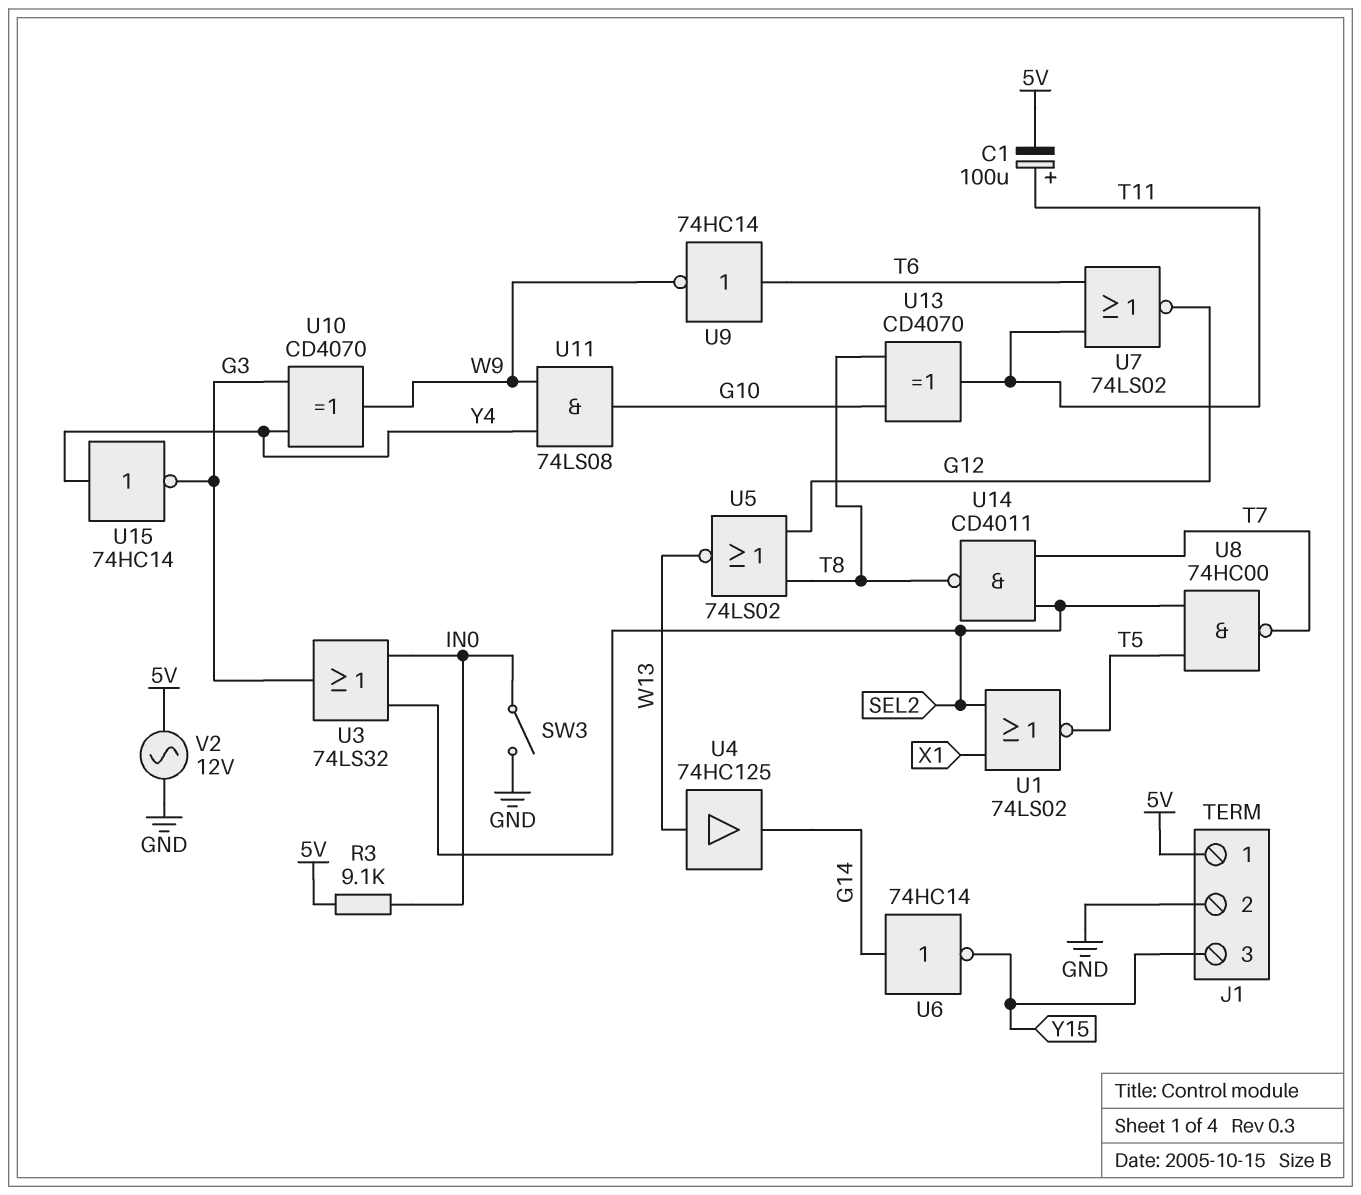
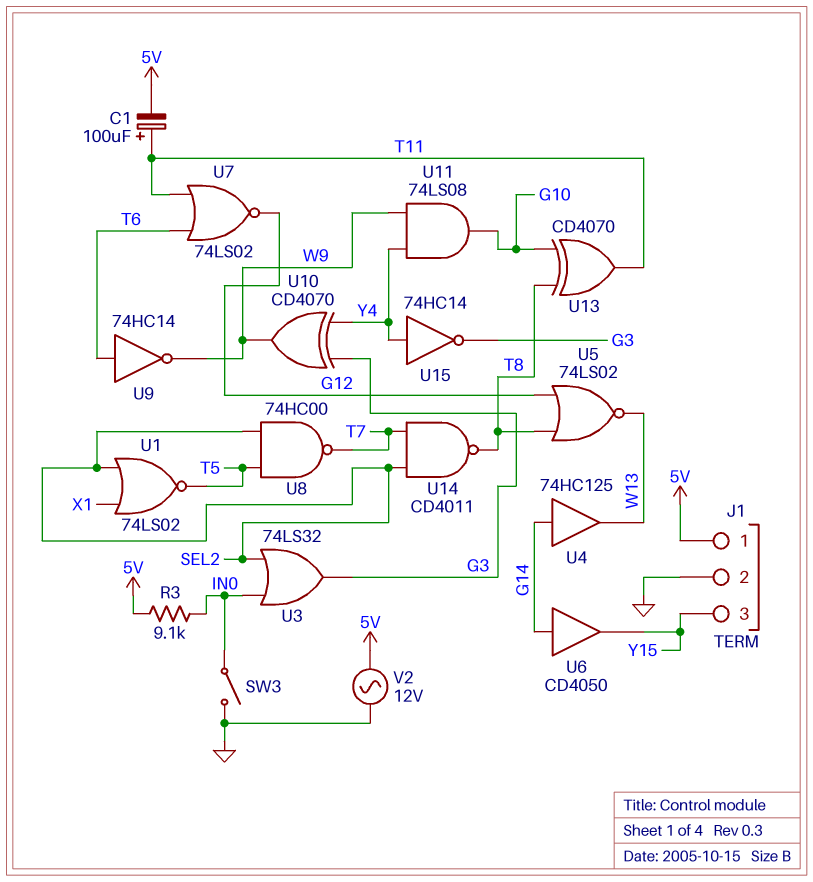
U4: buffer 74HC125 (in W13, out G14) -> buffer 74HC125 (in G14, out W13)
U6: NOT 74HC14 (in G14, out Y15) -> buffer CD4050 (in G14, out Y15)

